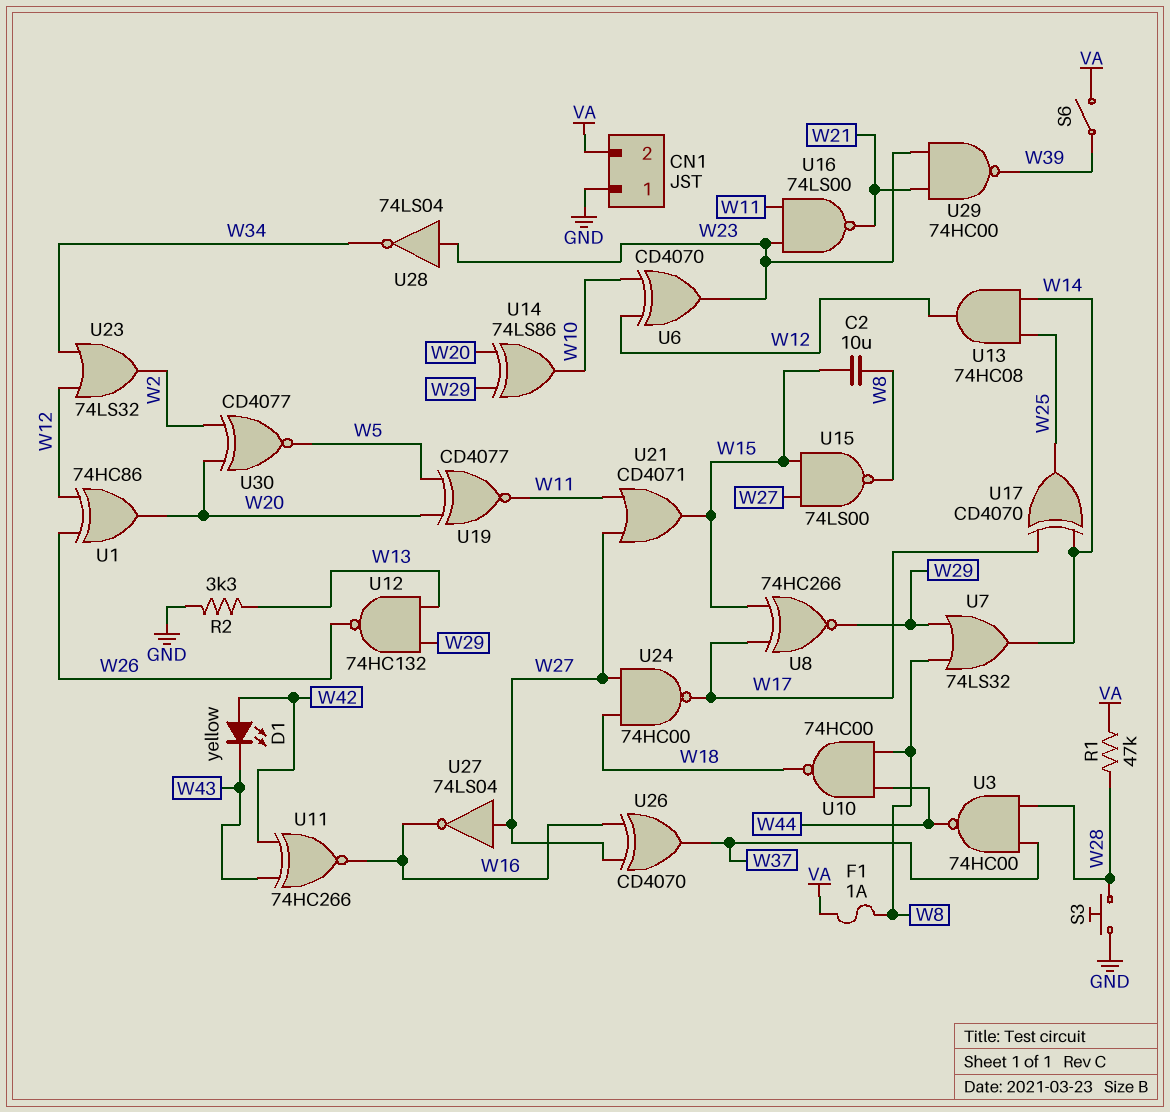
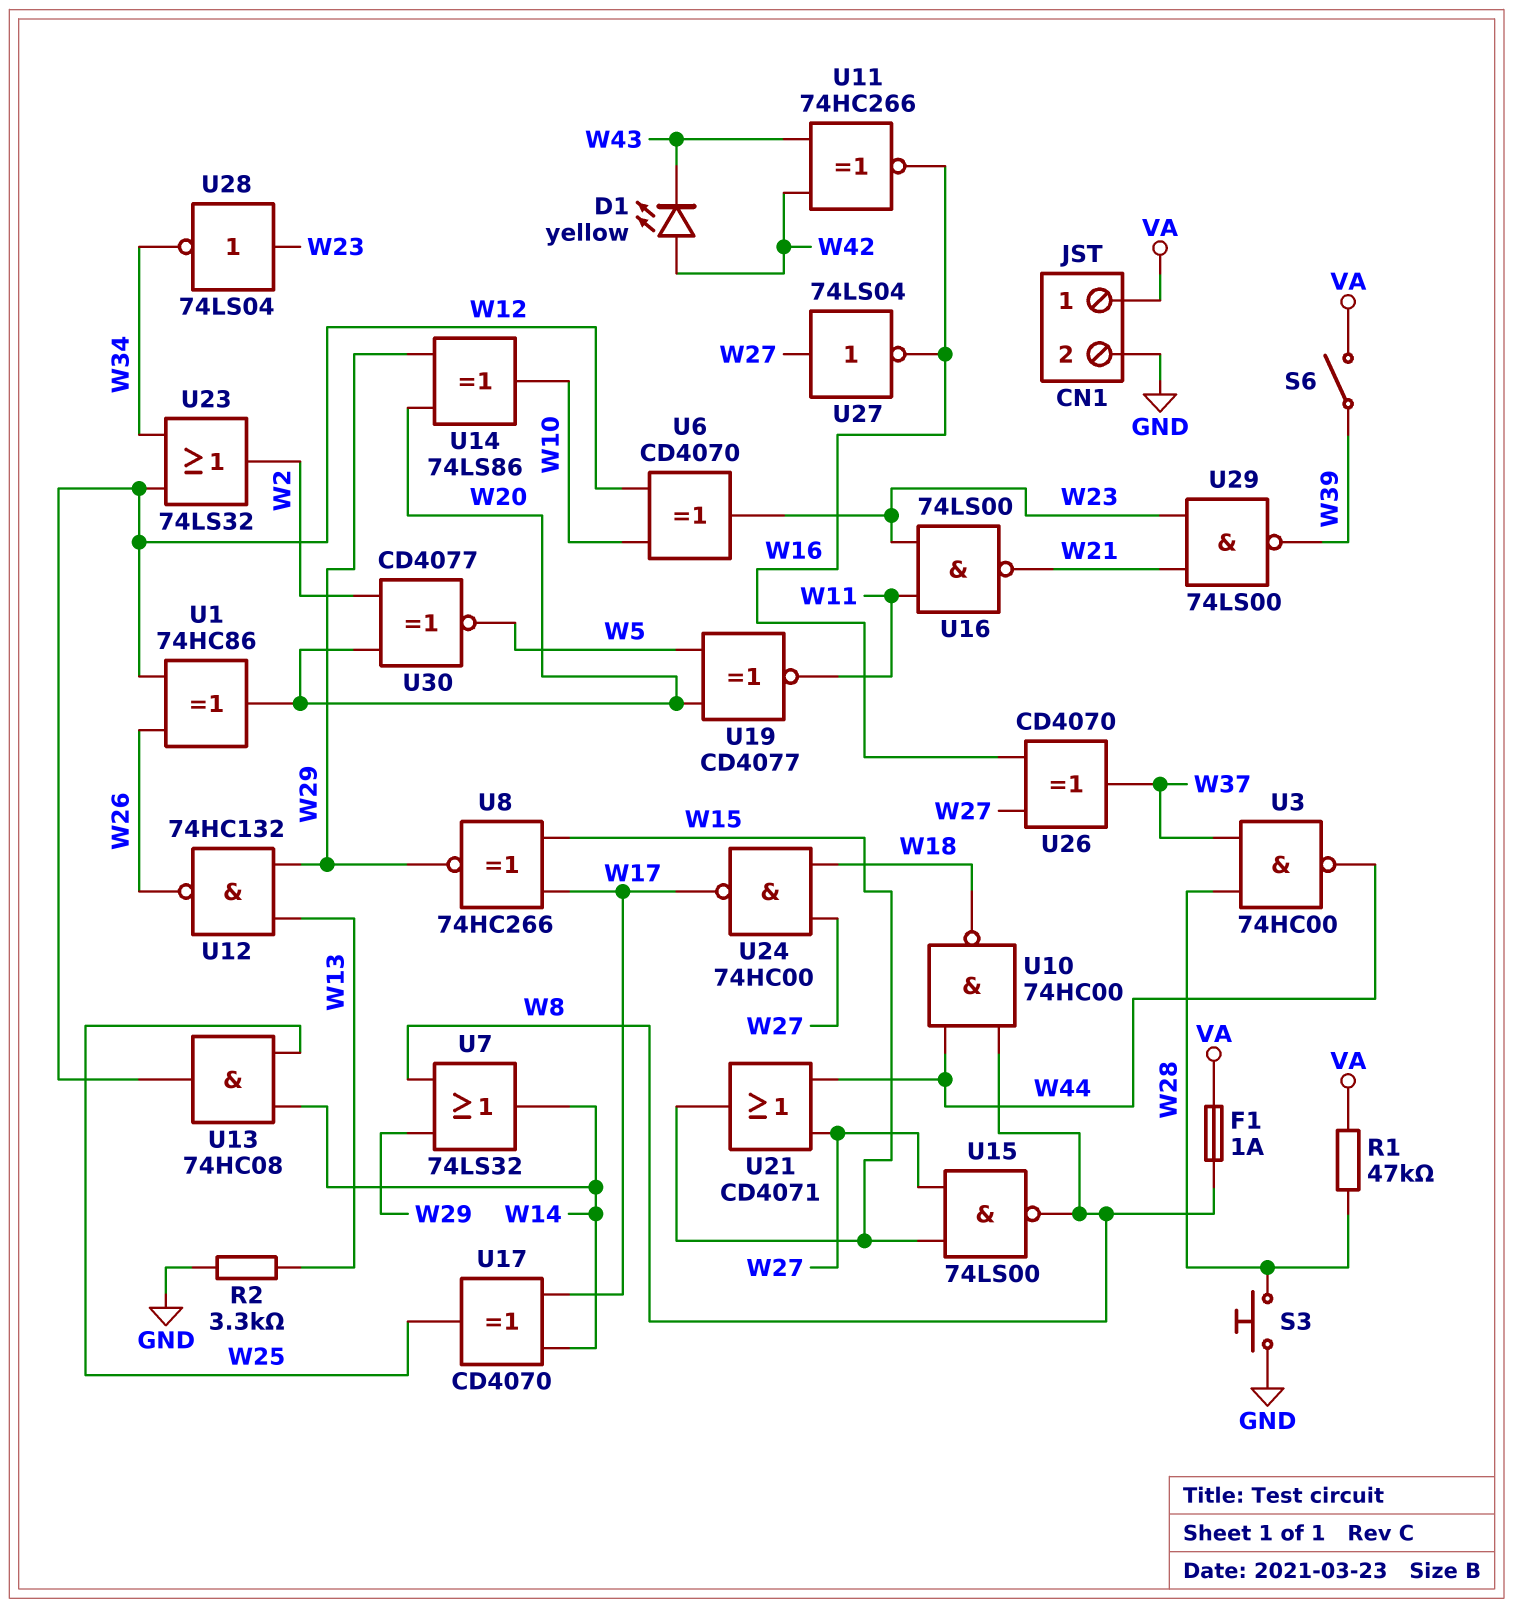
C2: 10uF (W8, W15) -> none
CN1 pin 1: GND -> VA
CN1 pin 2: VA -> GND
U21: OR CD4071 (in W11, in W27, out W15) -> OR CD4071 (in W27, in W44, out W15)
U29: NAND 74HC00 (in W21, in W23, out W39) -> NAND 74LS00 (in W21, in W23, out W39)

